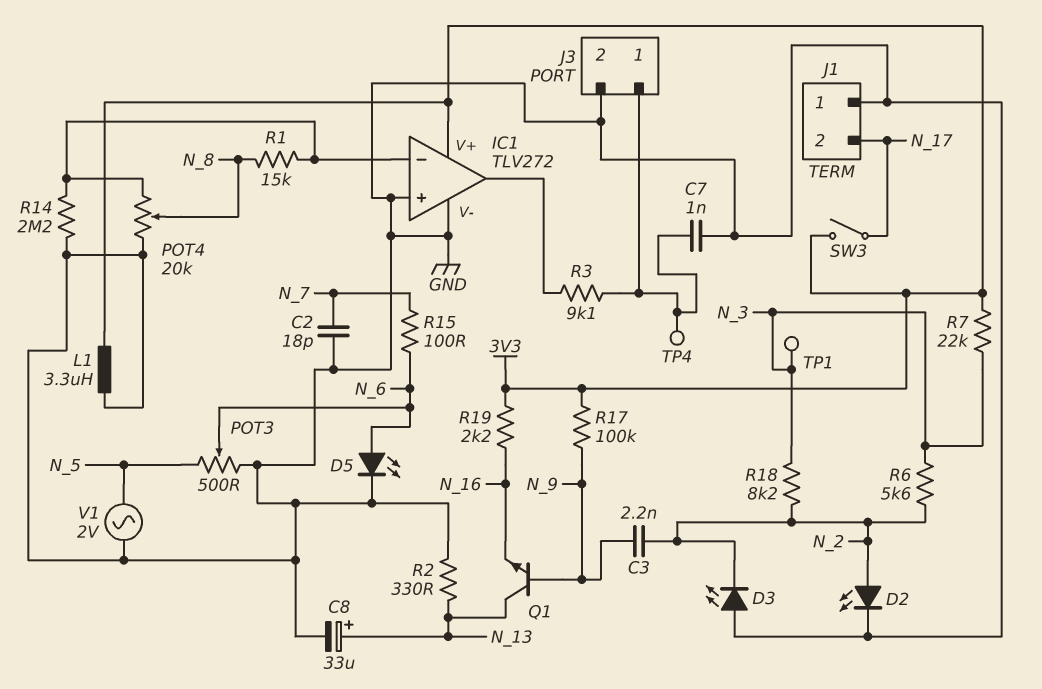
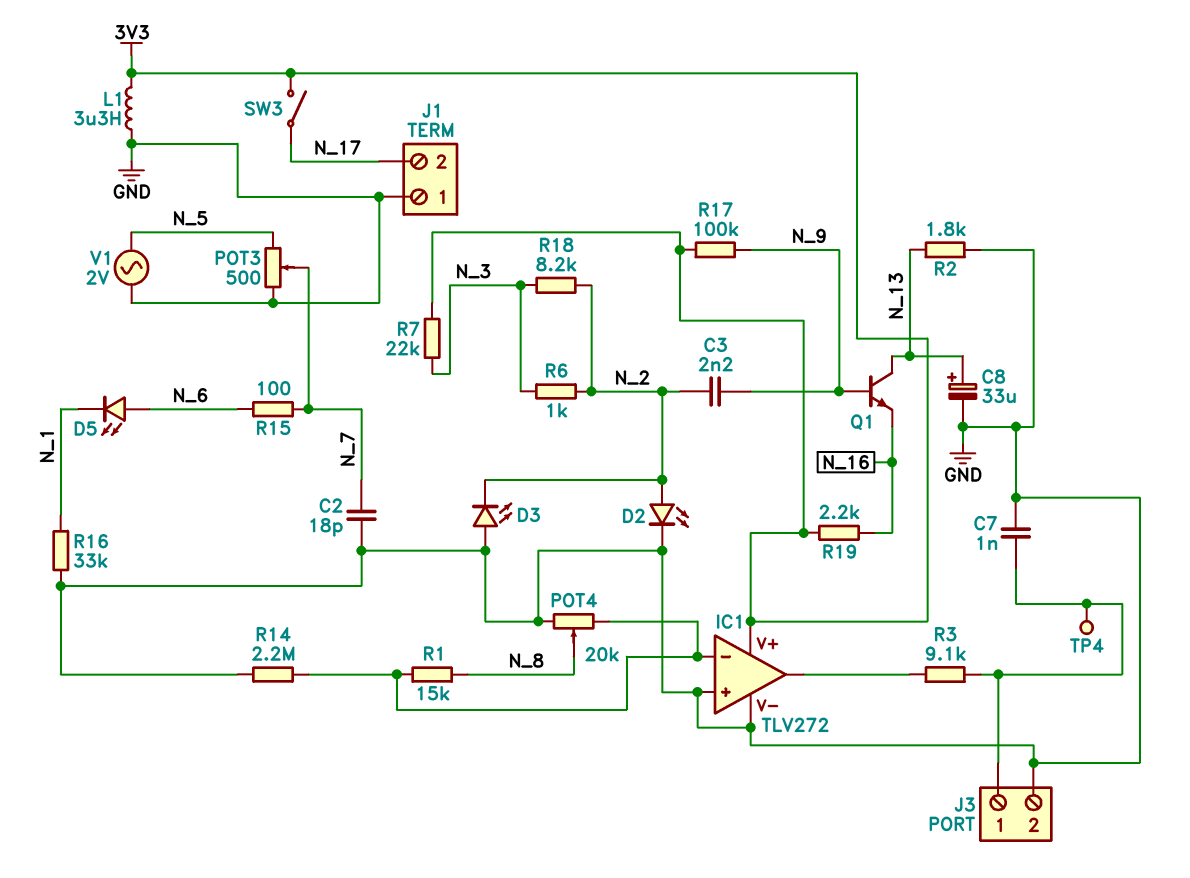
D5: LED (A N_6, K GND) -> LED (A N_6, K N_1)
POT3: 500 (GND, N_5, wiper N_6) -> 500 (GND, N_5, wiper N_7)
R2: 330 (GND, N_13) -> 1.8k (GND, N_13)
R6: 5.6k (N_2, N_3) -> 1k (N_2, N_3)
R16: none -> 33k (GND, N_1)
TP1: test point (N_3) -> none

